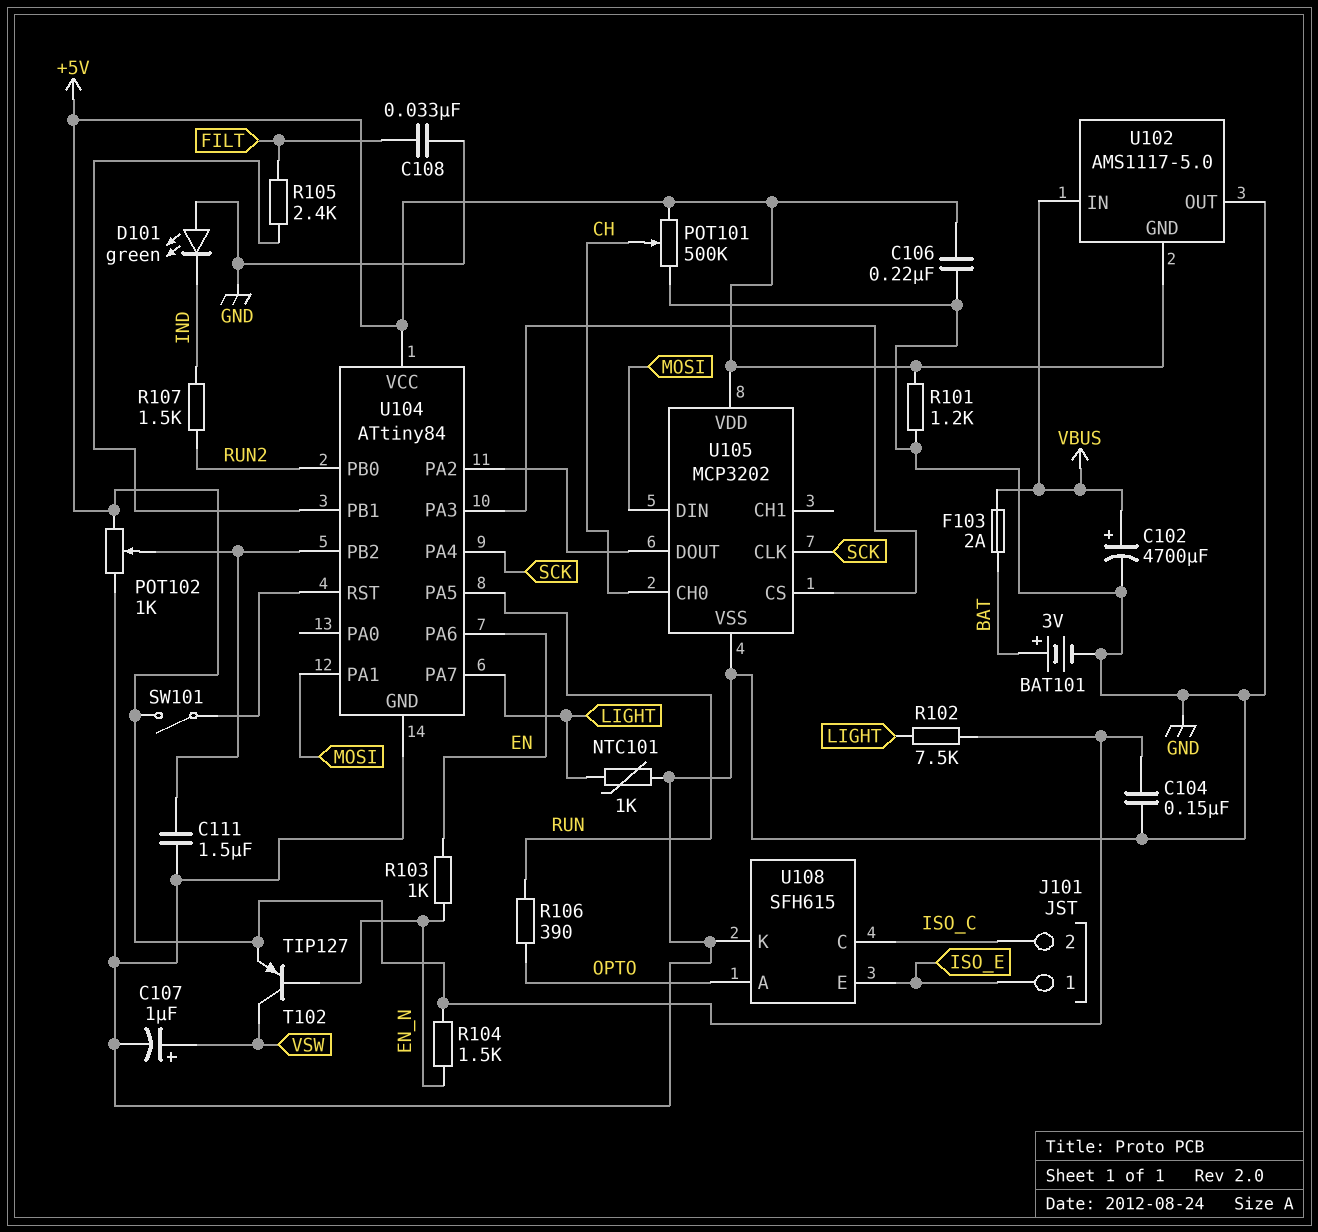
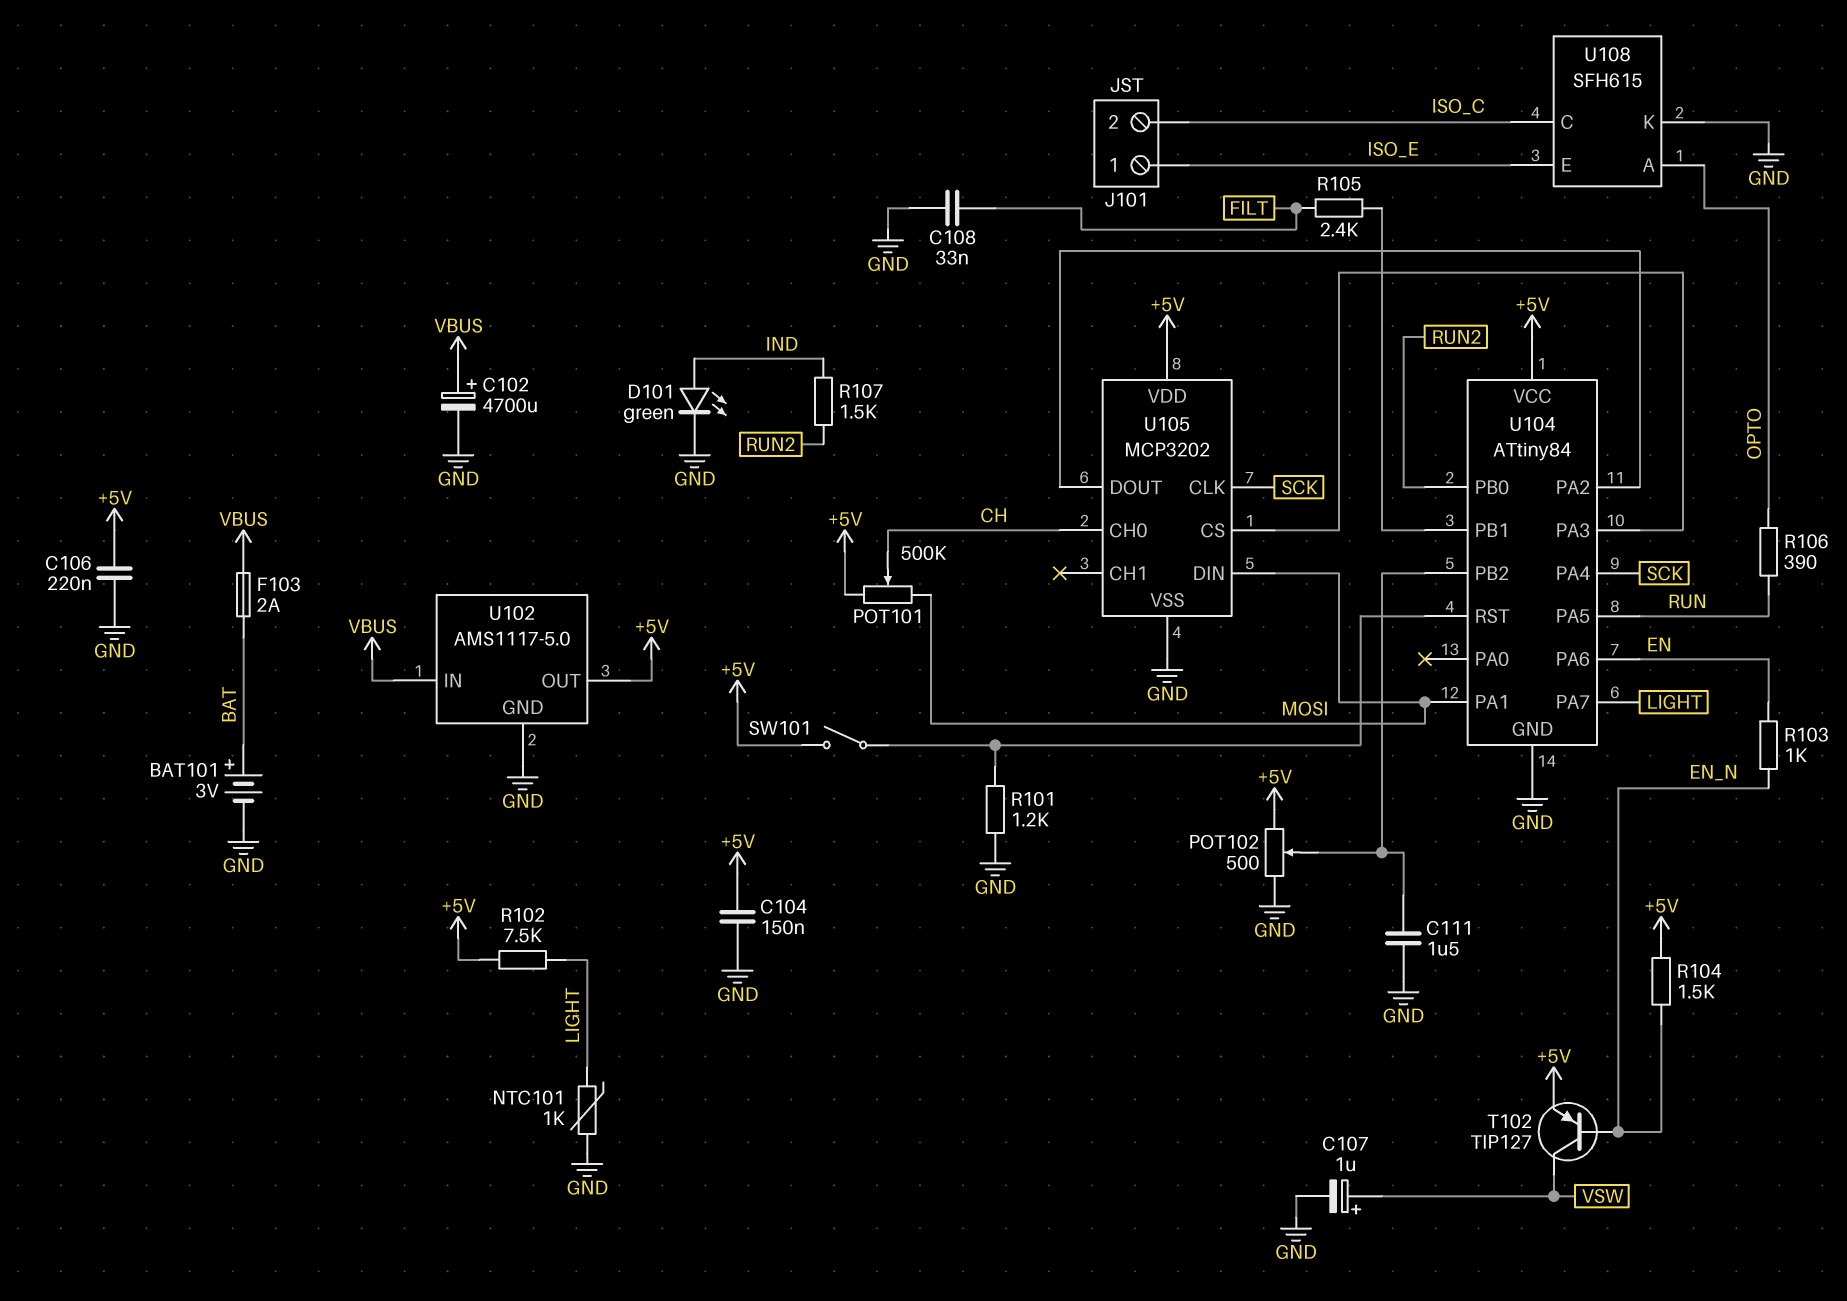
D101: LED green (A GND, K IND) -> LED green (A IND, K GND)
POT101: 500k (+5V, GND, wiper CH) -> 500k (+5V, MOSI, wiper CH)
POT102: 1k (+5V, GND, wiper U104/PB2) -> 500 (+5V, GND, wiper U104/PB2)
R101: 1.2k (+5V, GND) -> 1.2k (GND, U104/RST)
U102 pin GND: +5V -> GND
U102 pin OUT: GND -> +5V

